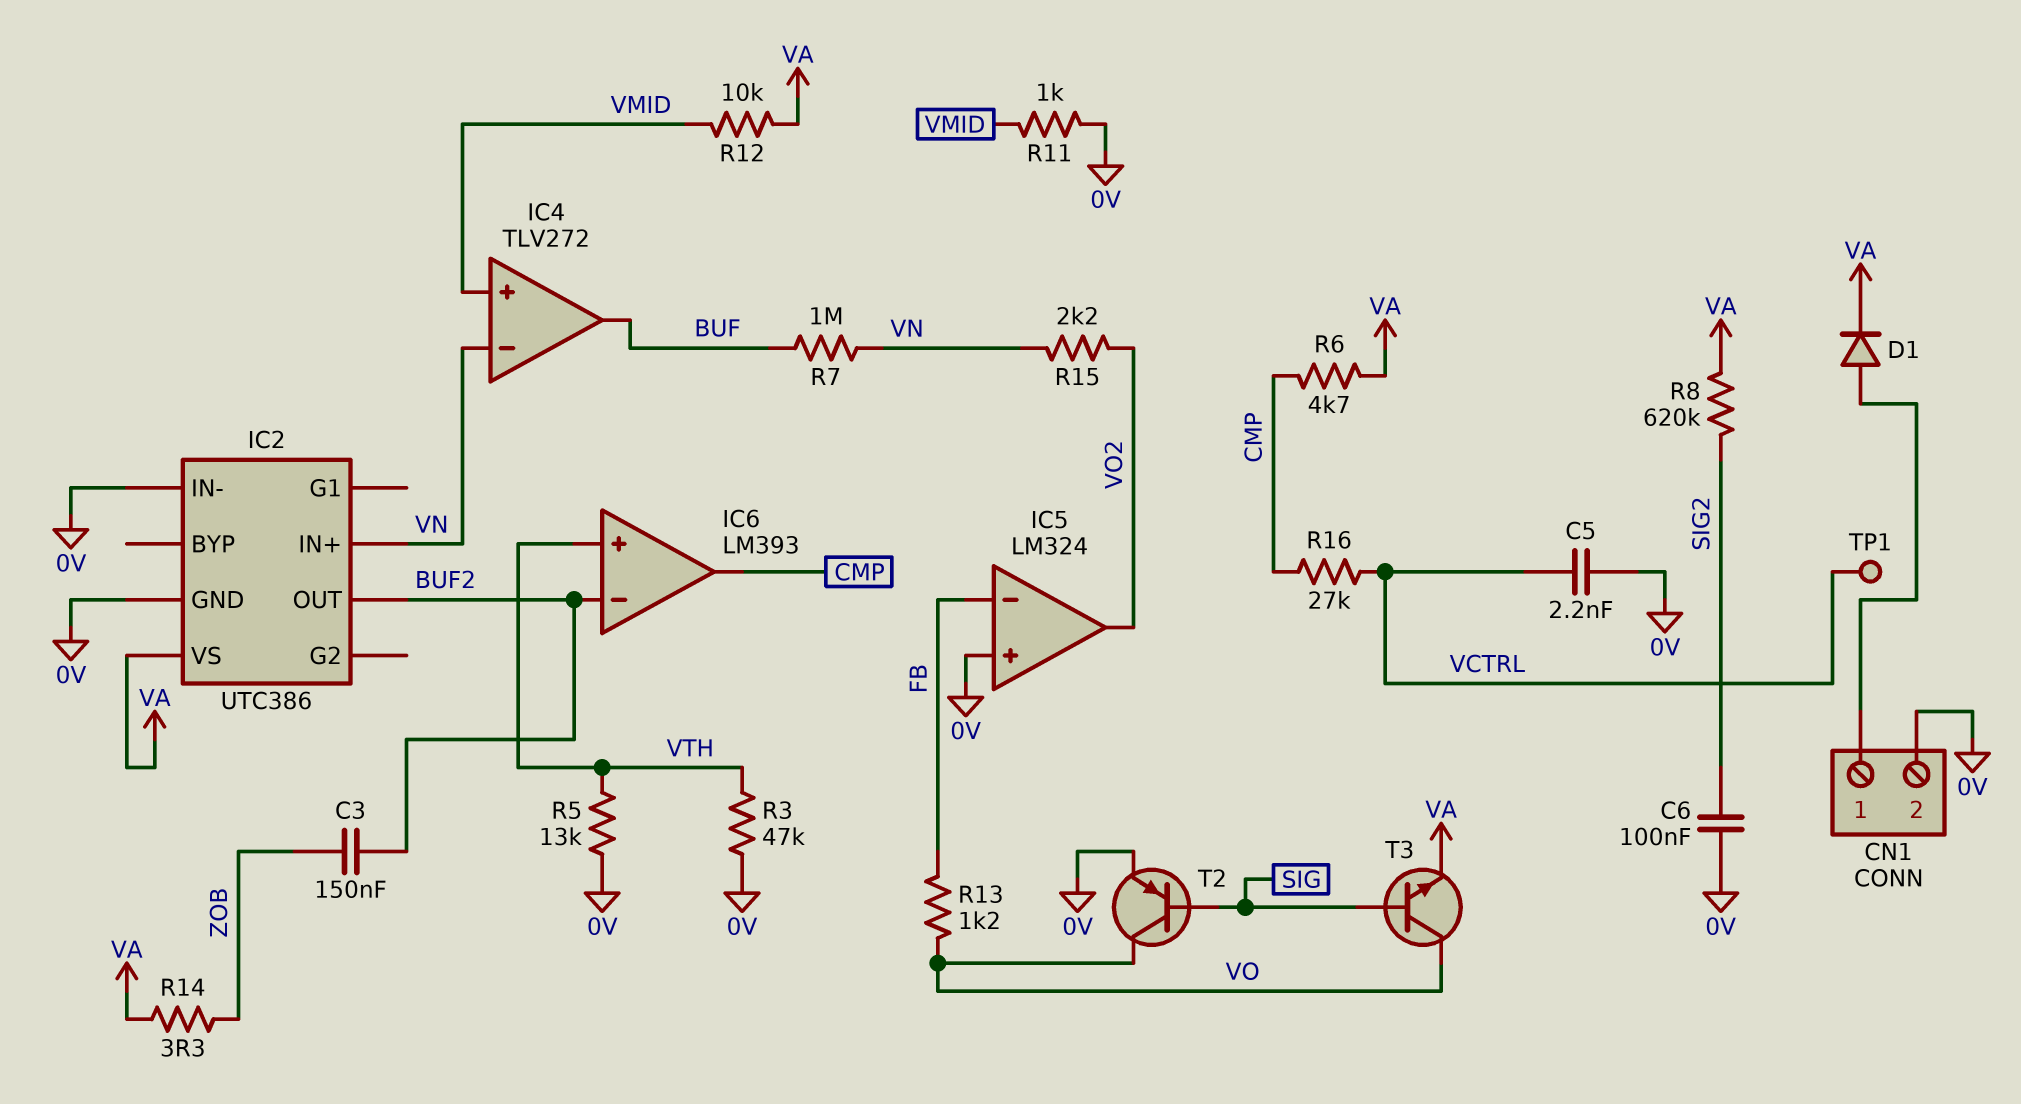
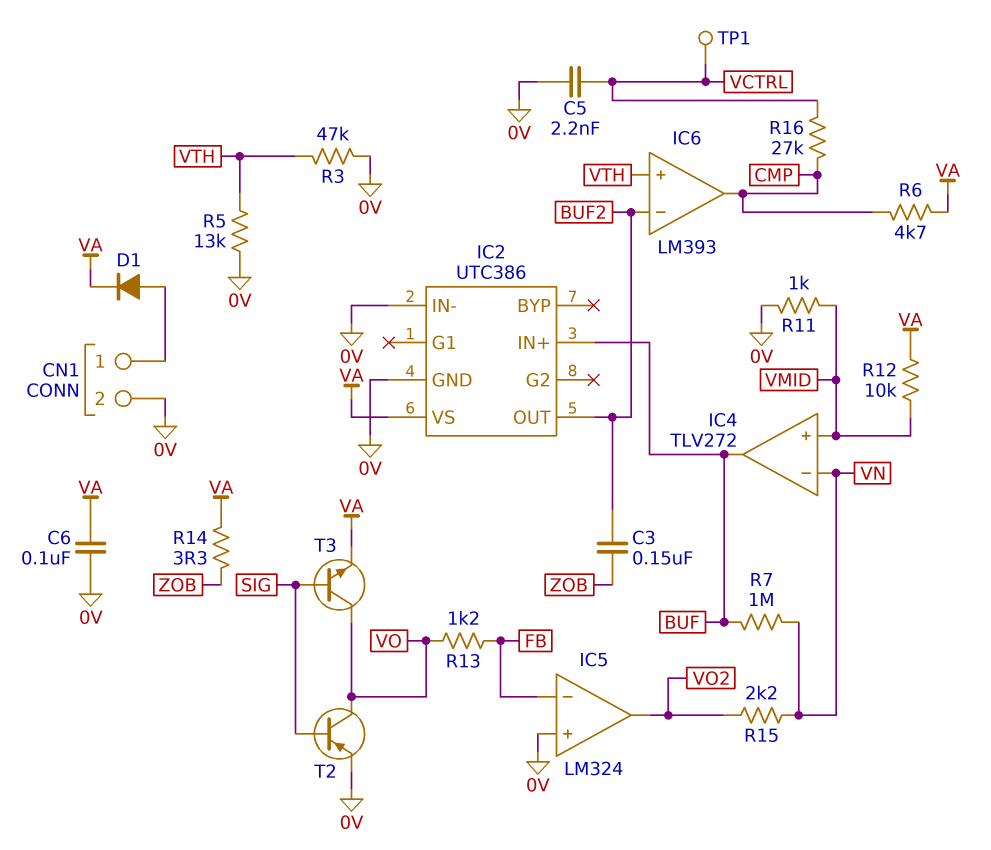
C6: 100nF (0V, SIG2) -> 100nF (0V, VA)
IC2 pin IN+: VN -> BUF
R8: 620k (SIG2, VA) -> none

